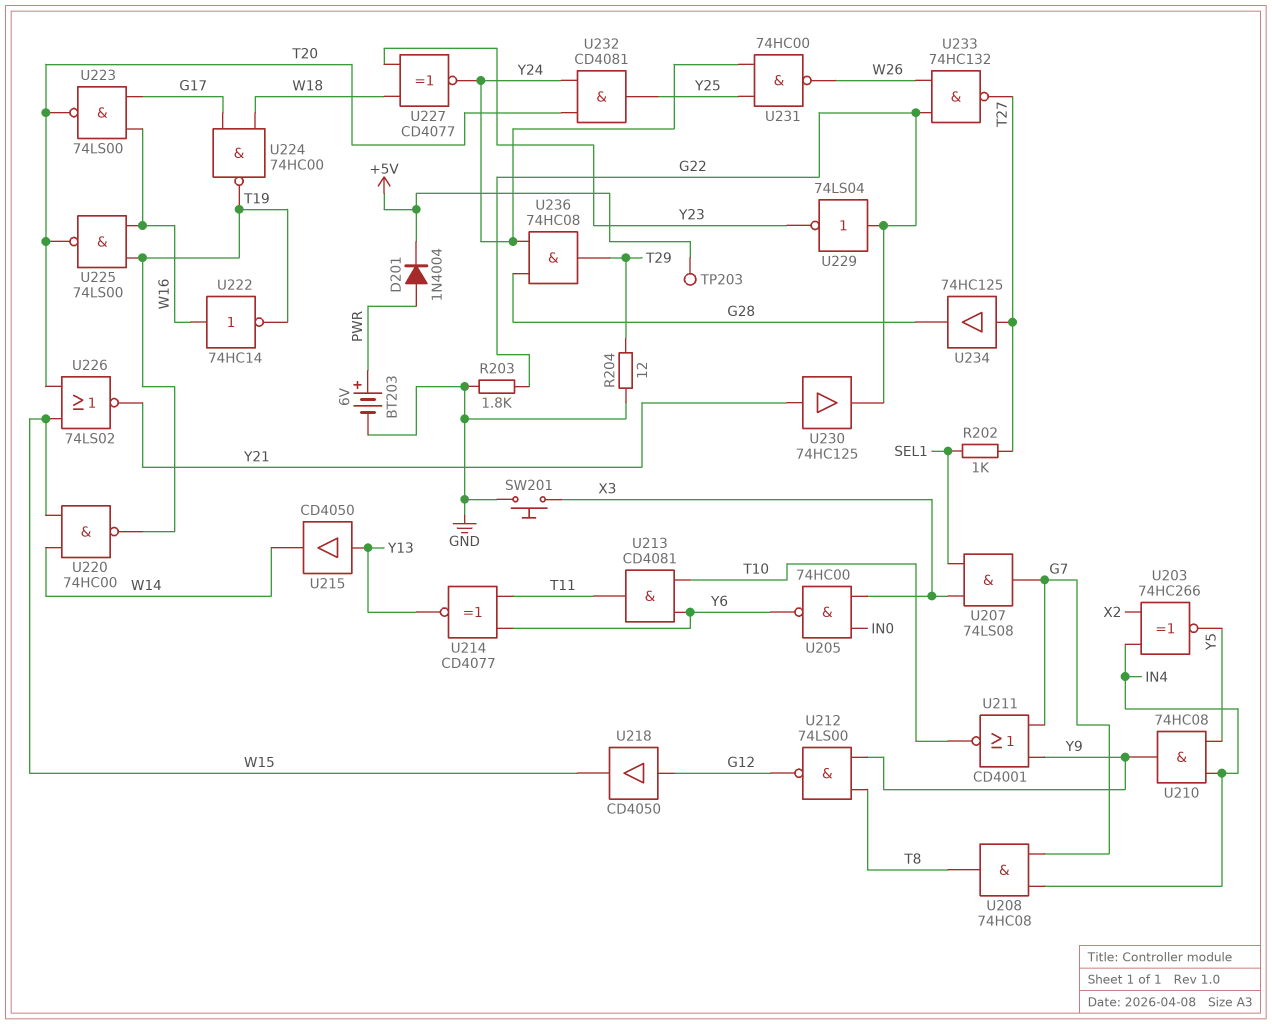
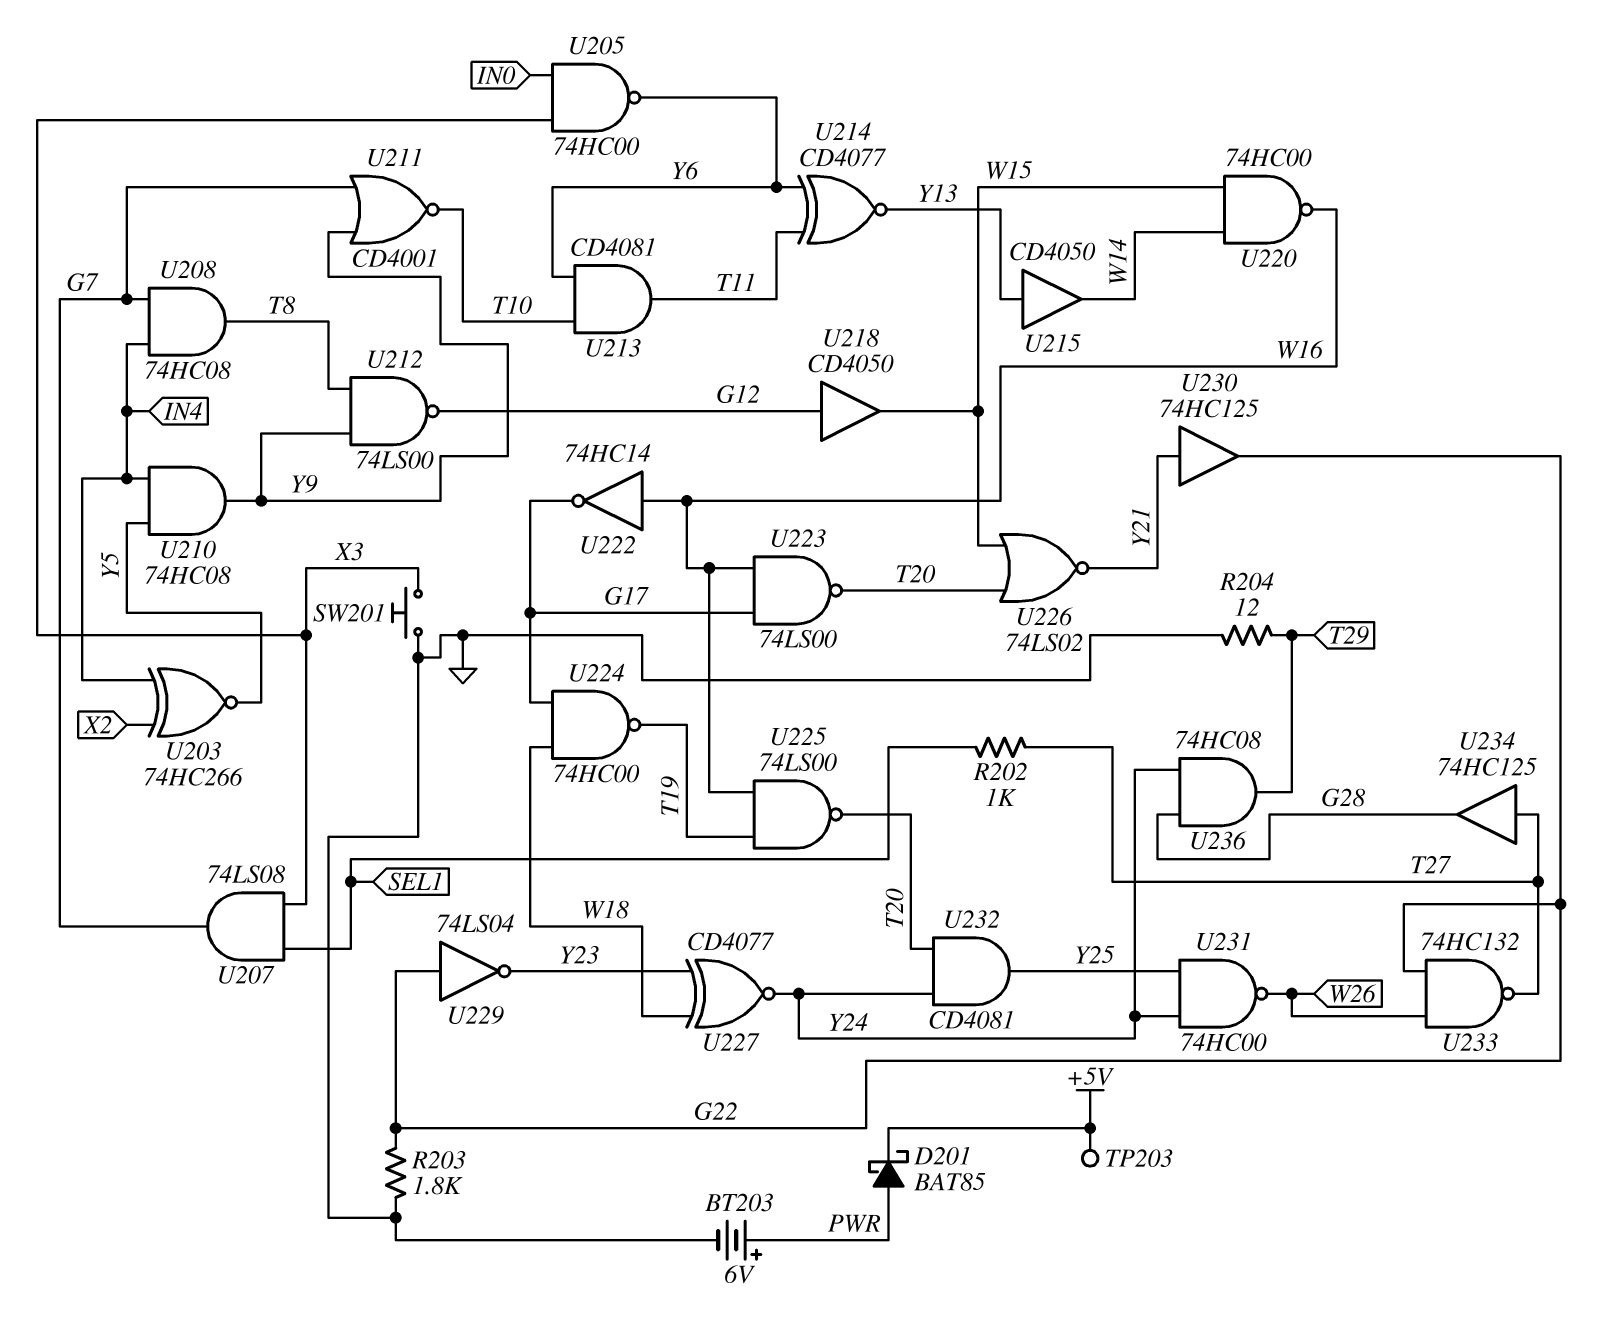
D201: diode 1N4004 (A PWR, K +5V) -> schottky BAT85 (A PWR, K +5V)
U220: NAND 74HC00 (in W14, in W15, out T19) -> NAND 74HC00 (in W14, in W15, out W16)
U222: NOT 74HC14 (in W16, out T19) -> NOT 74HC14 (in W16, out G17)

